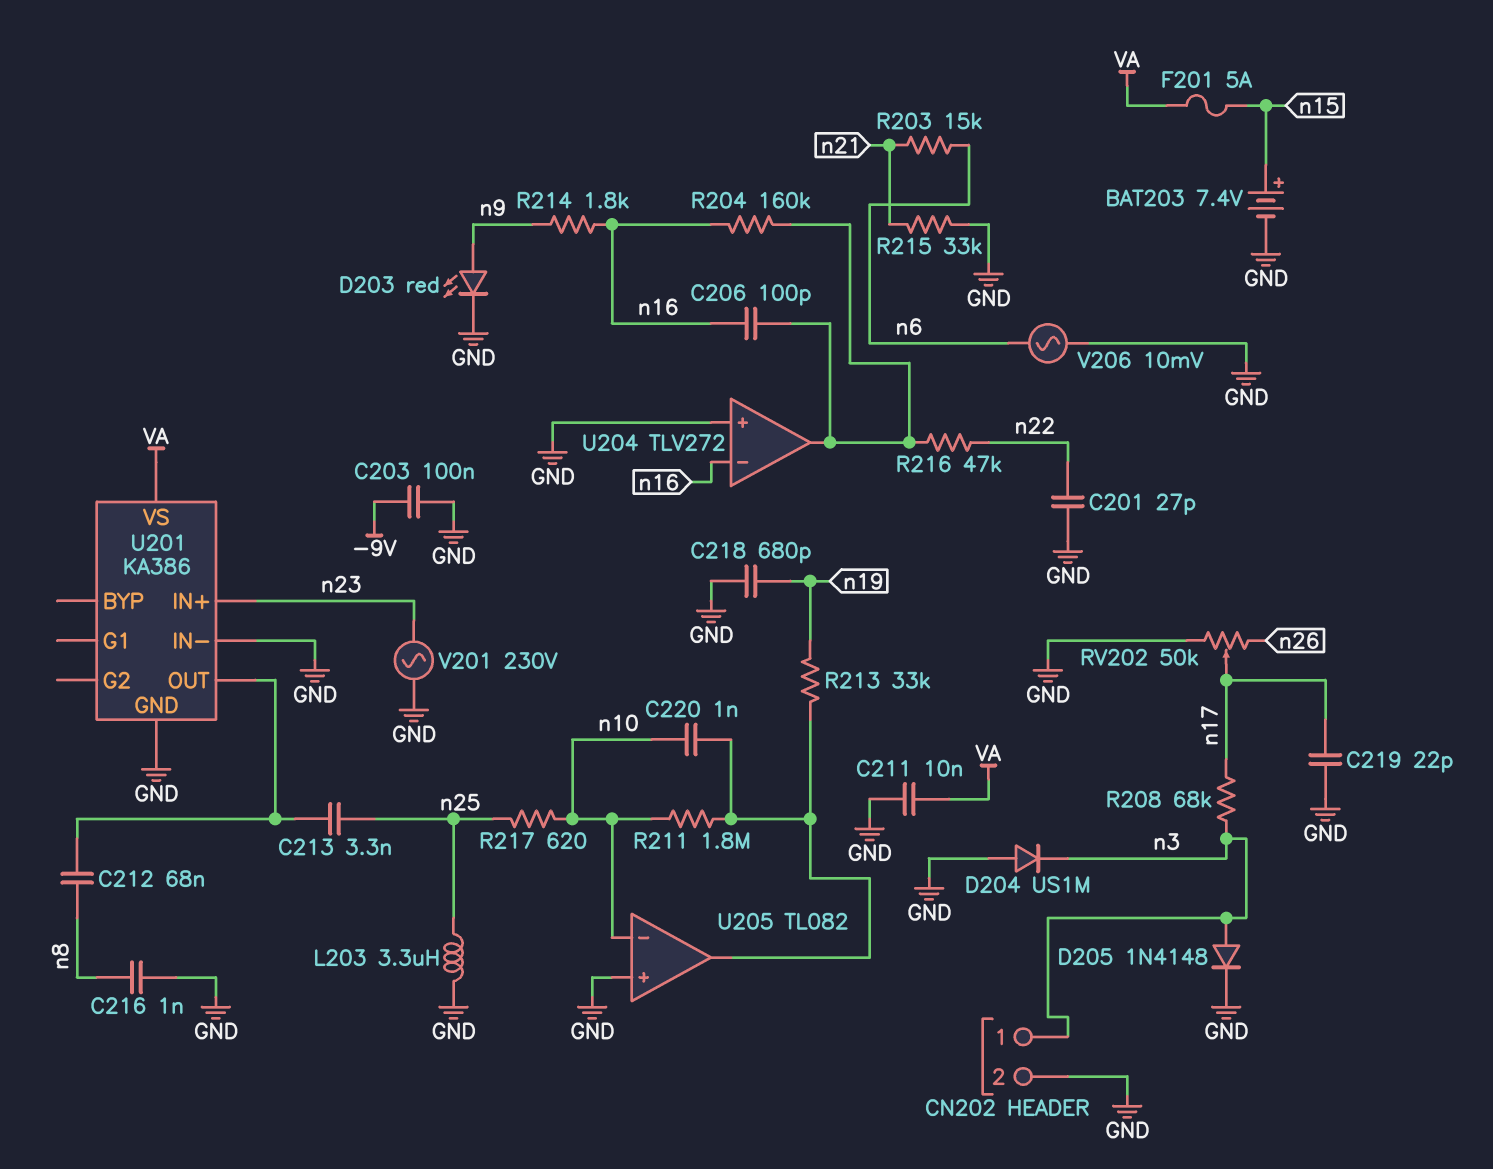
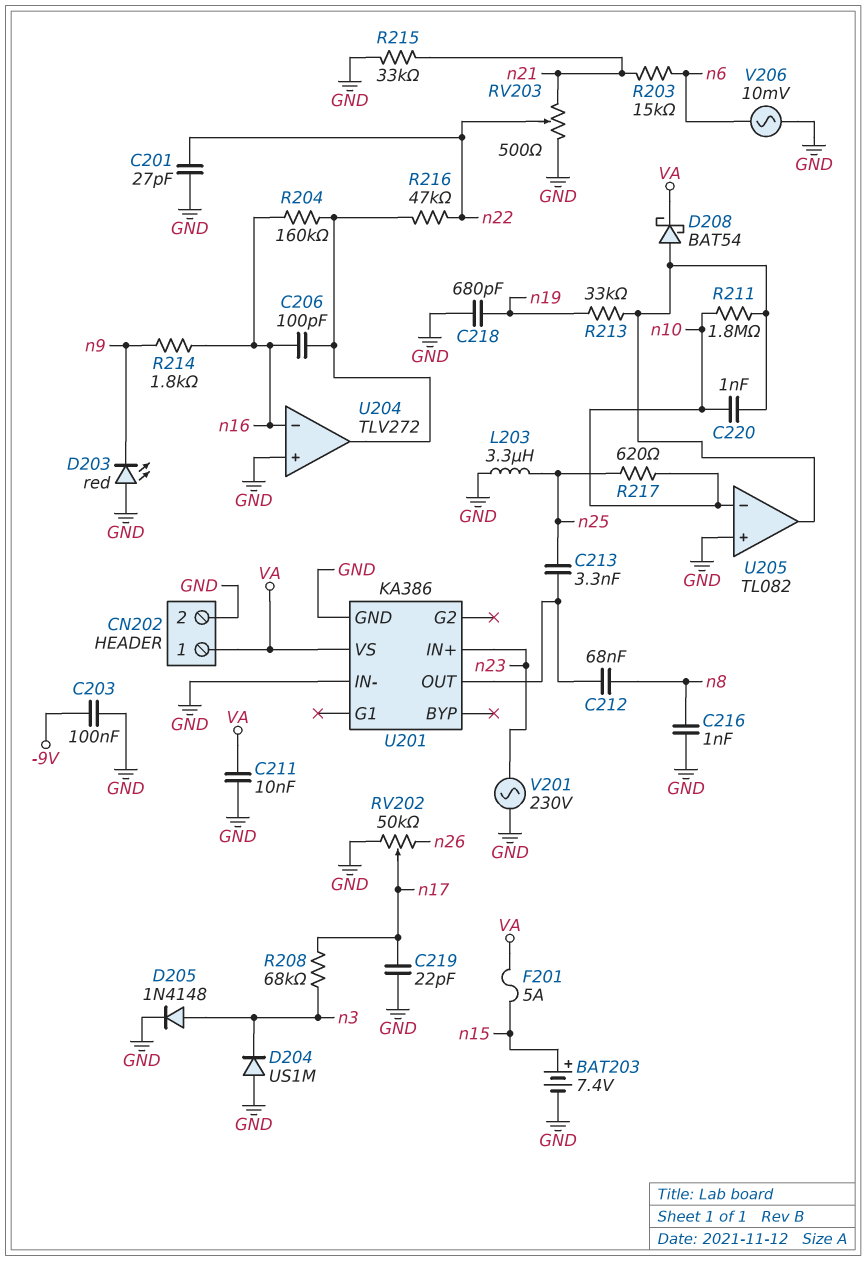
CN202 pin 1: n3 -> VA
D203: LED red (A n9, K GND) -> LED red (A GND, K n9)
D208: none -> schottky BAT54 (A U205/out, K VA)
RV203: none -> 500 (GND, n21, wiper n22)

